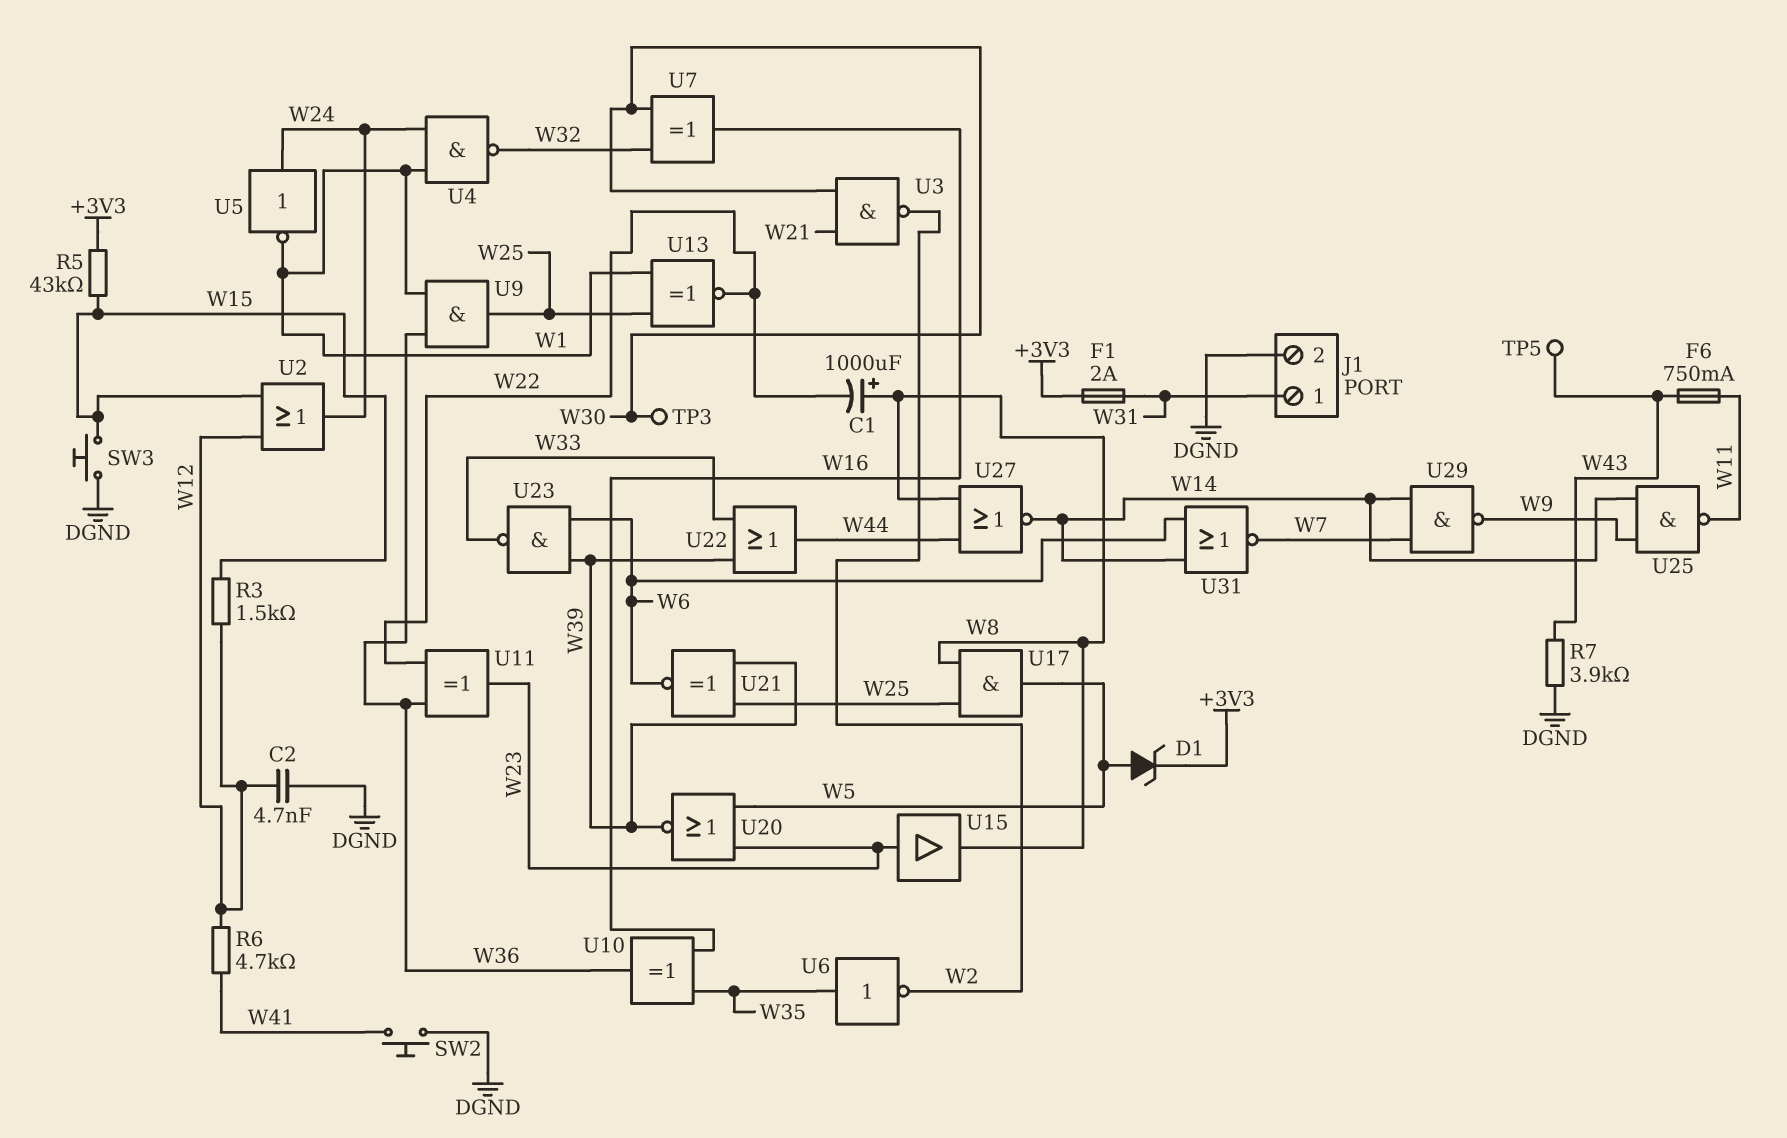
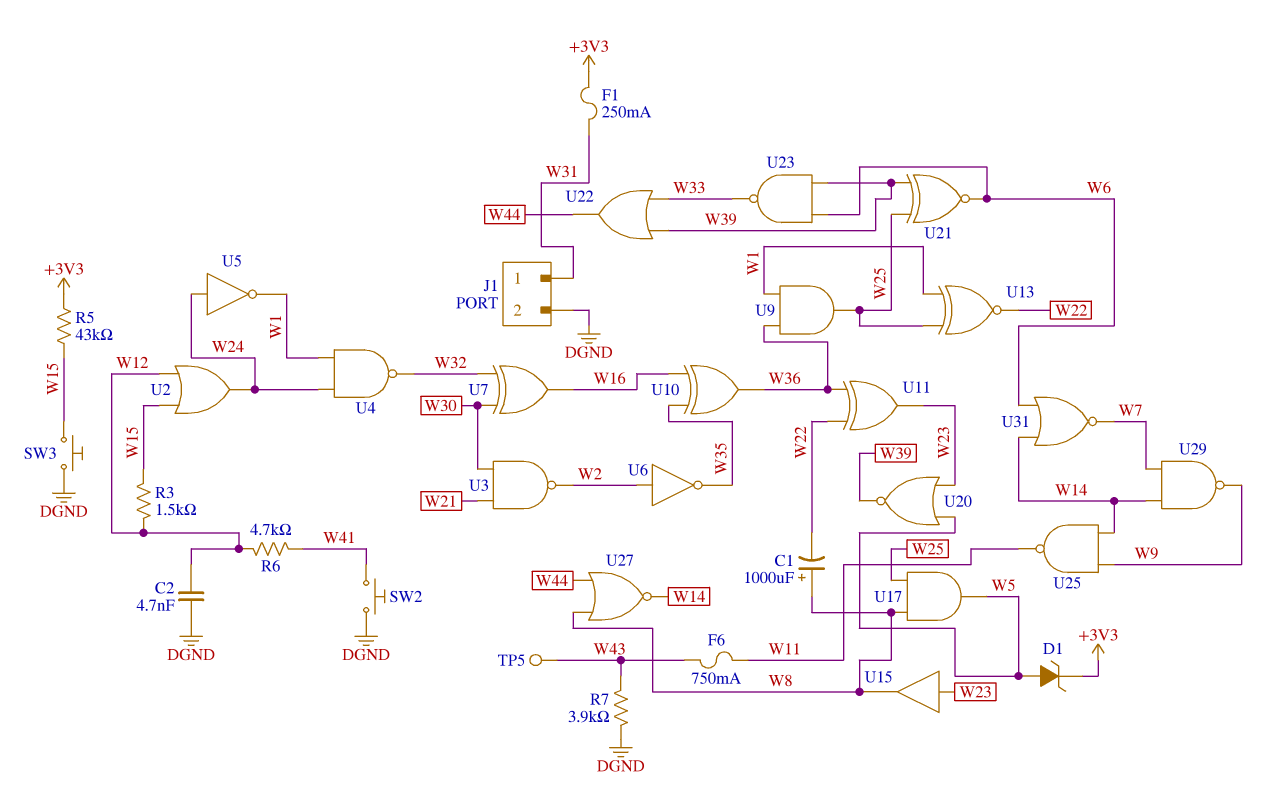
F1: 2A (+3V3, W31) -> 250mA (+3V3, W31)
TP3: test point (W30) -> none
U6: NOT (in W35, out W2) -> NOT (in W2, out W35)

